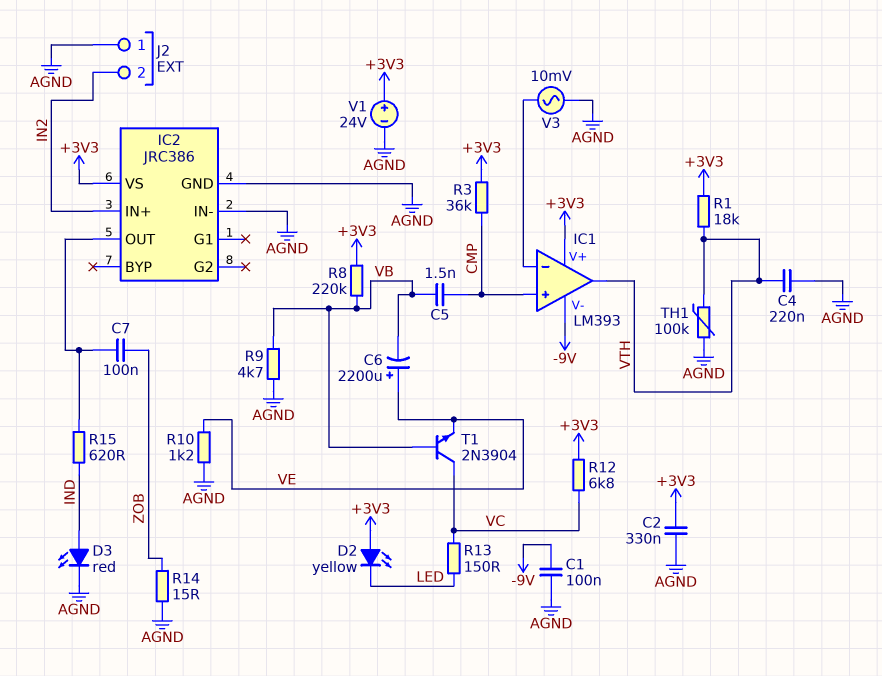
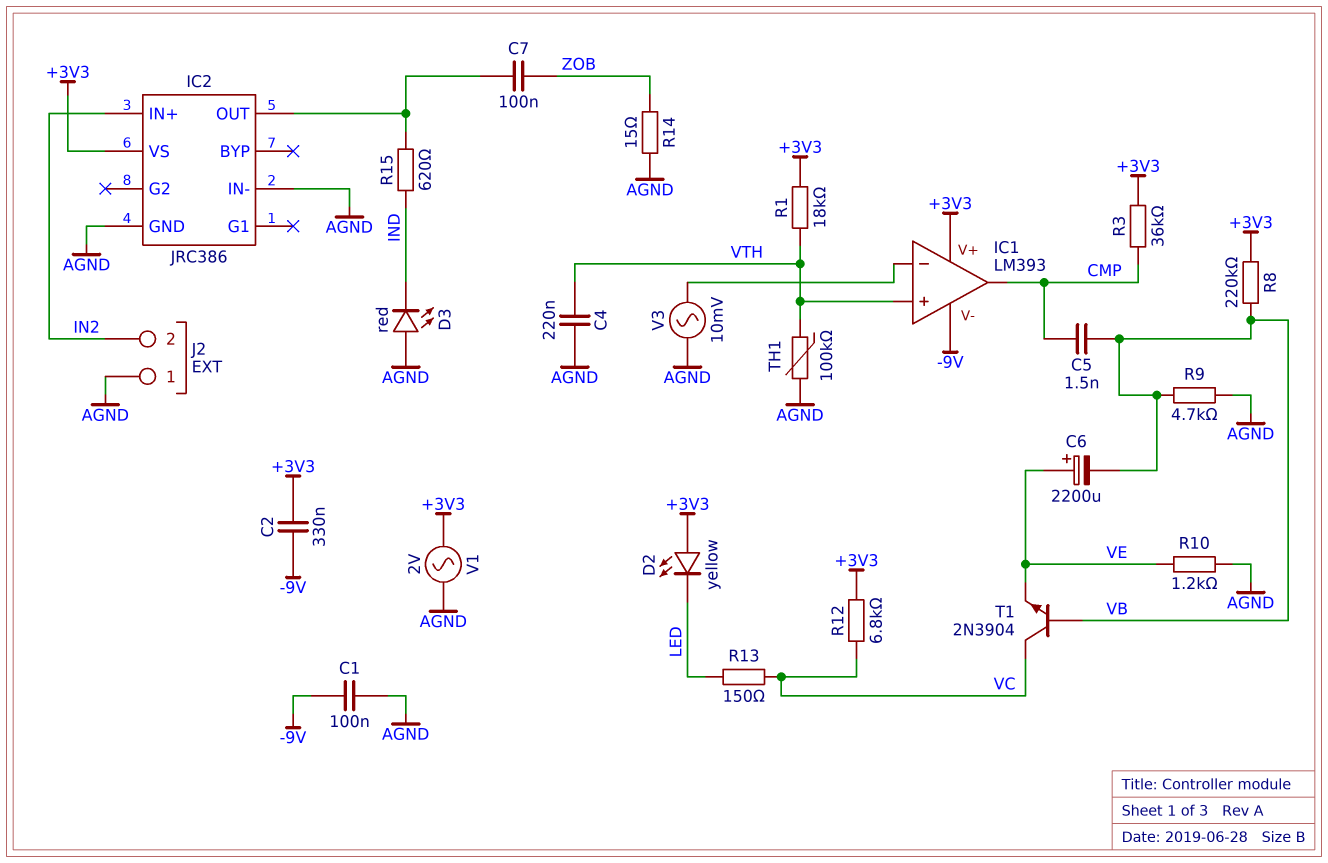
C2: 330nF (+3V3, AGND) -> 330nF (+3V3, -9V)
D3: LED red (A IND, K AGND) -> LED red (A AGND, K IND)
IC1 pin in+: CMP -> VTH
IC1 pin out: VTH -> CMP
V1: 24V (plus +3V3, minus AGND) -> AC 2V (+3V3, AGND)

